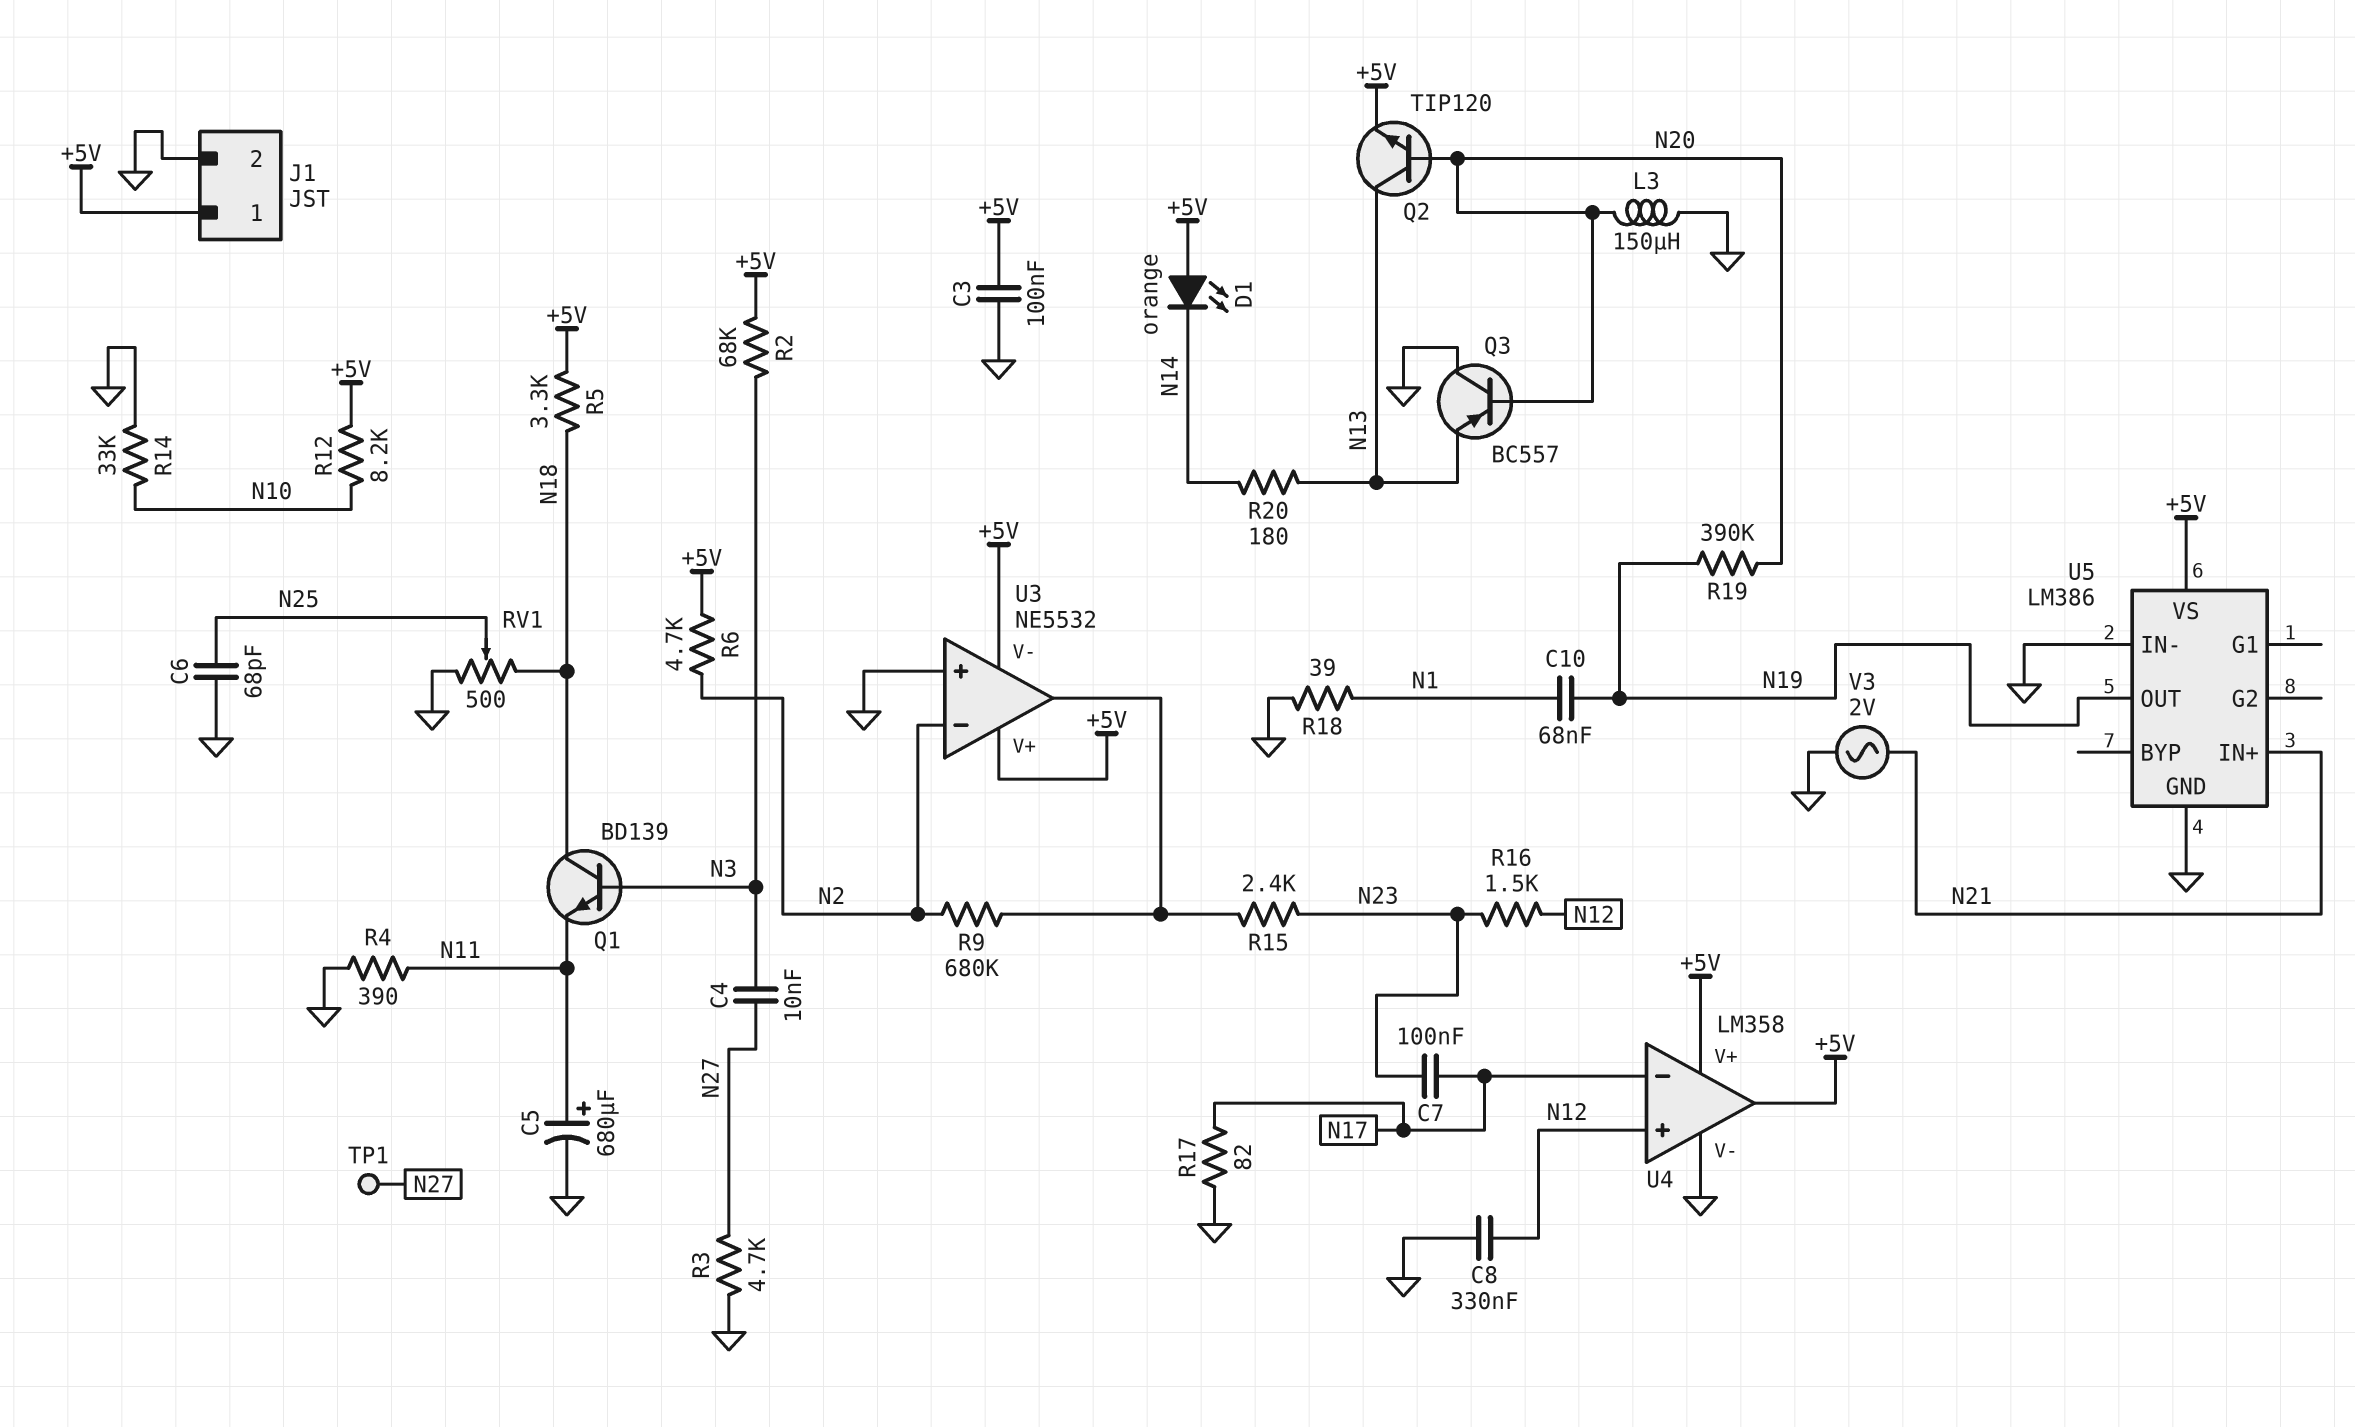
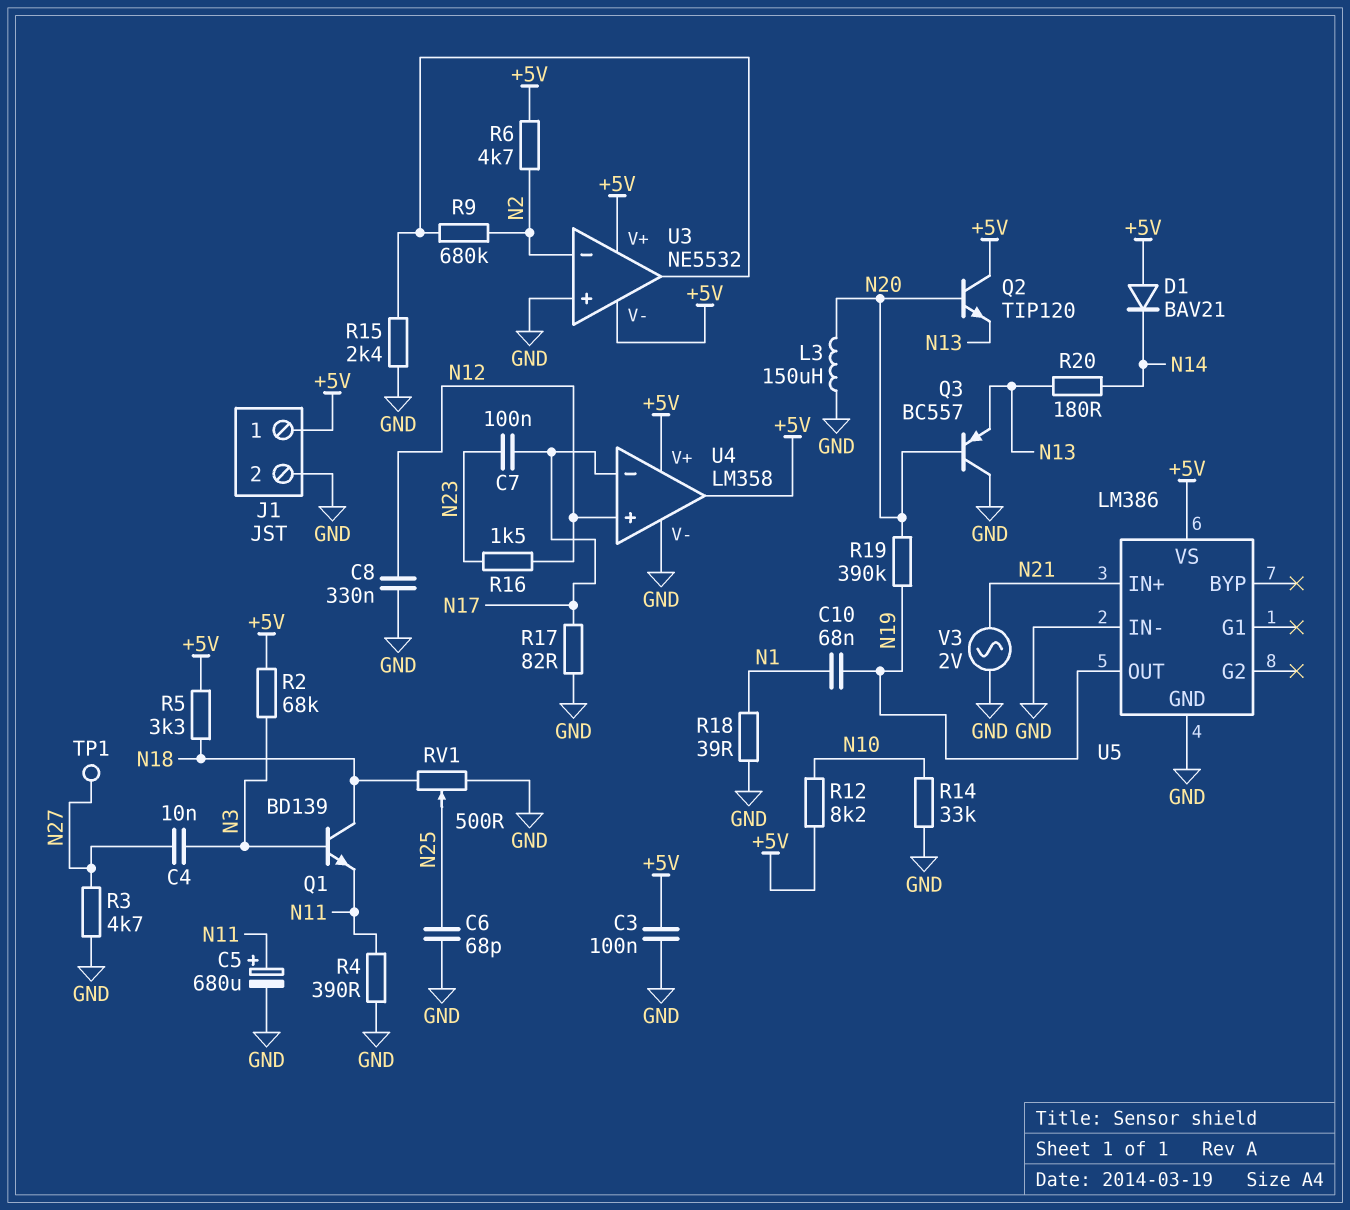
D1: LED orange (A +5V, K N14) -> diode BAV21 (A +5V, K N14)
Q2: NPN TIP120 (B N20, C N13, E +5V) -> NPN TIP120 (B N20, C +5V, E N13)
R15: 2.4k (N23, U3/out) -> 2.4k (GND, U3/out)

